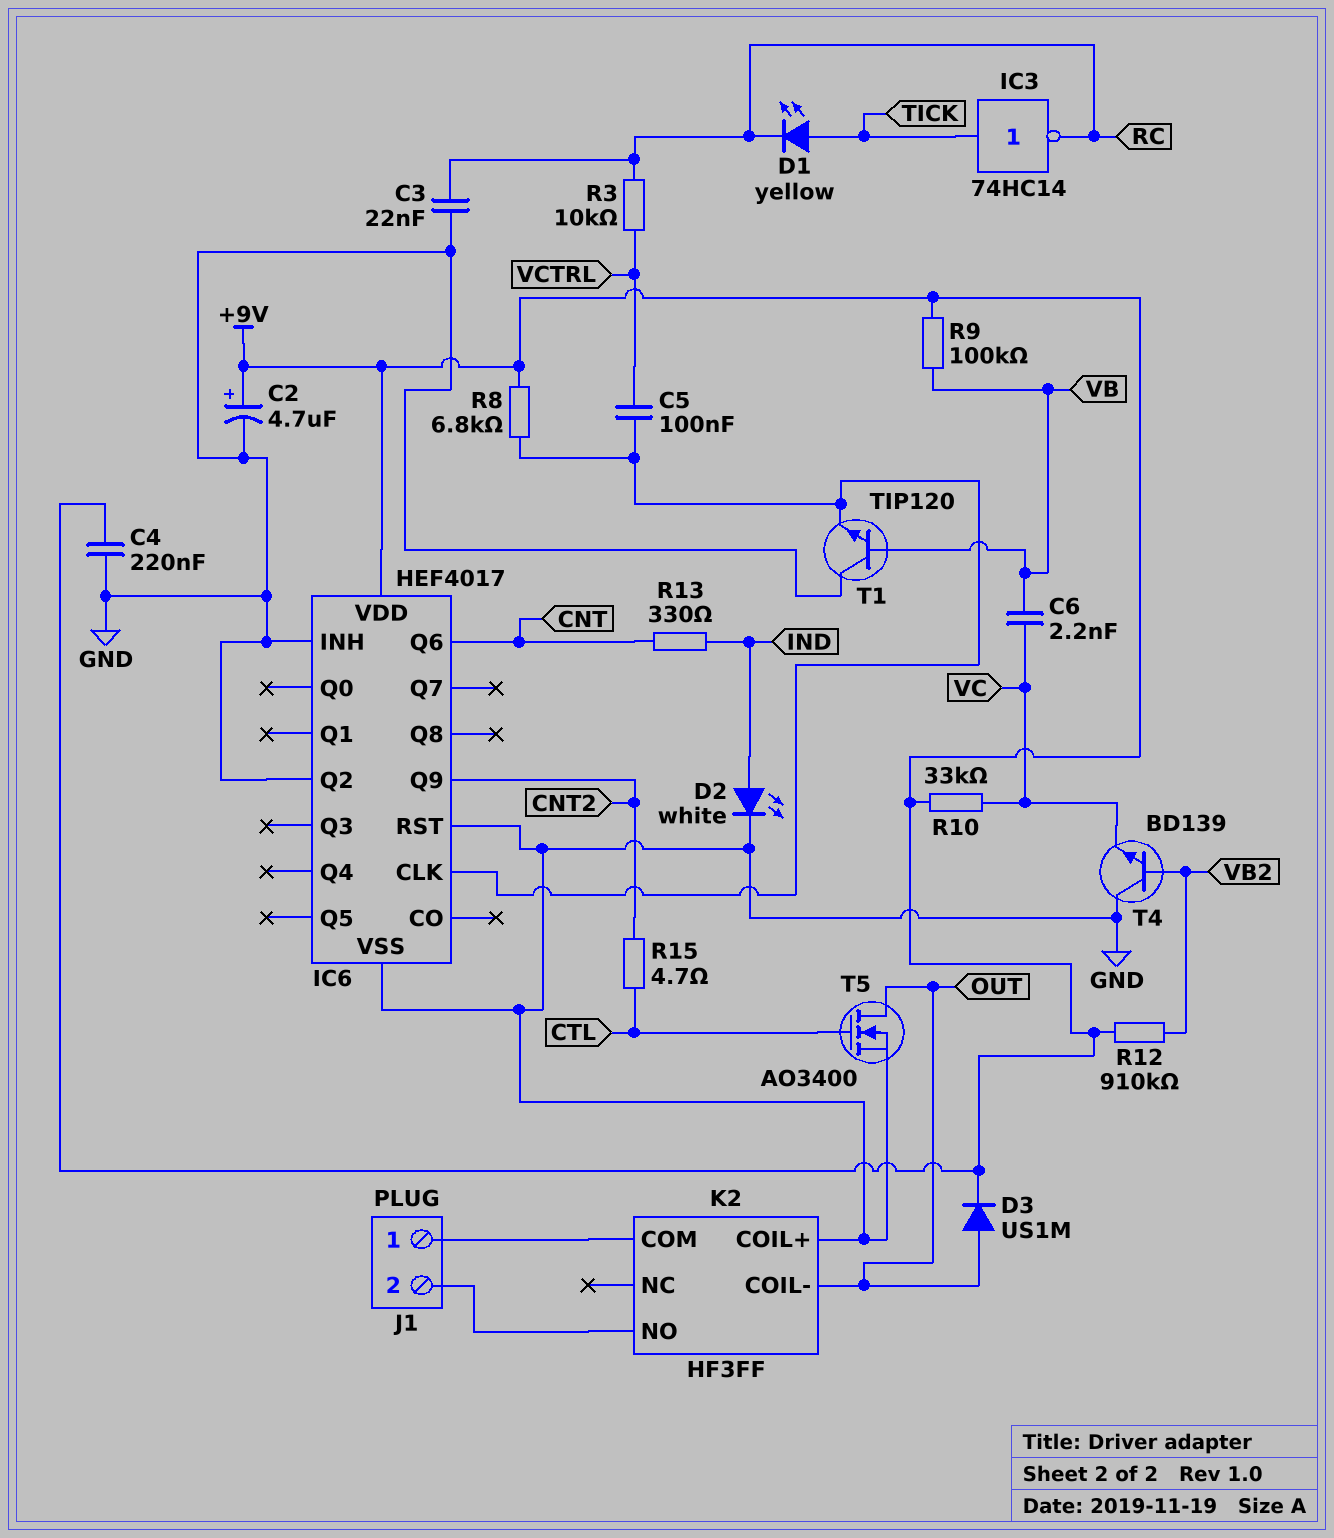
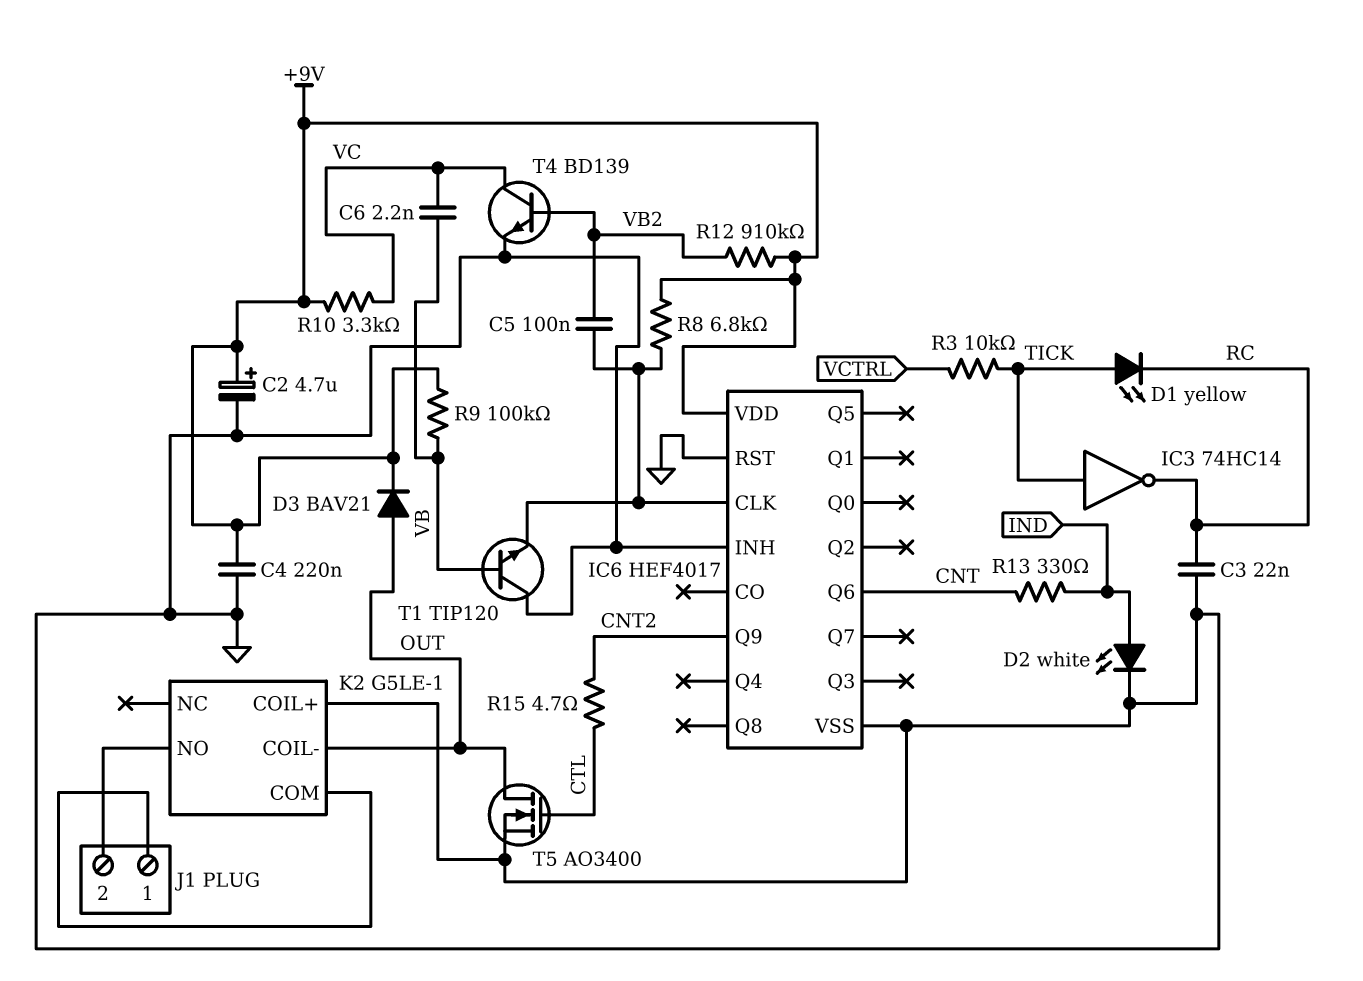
C5: 100nF (IC6/CLK, VCTRL) -> 100nF (IC6/CLK, VB2)
D3: diode US1M (A OUT, K +9V) -> diode BAV21 (A OUT, K +9V)
IC6 pin Q2: GND -> none
K2: HF3FF -> G5LE-1
R3: 10k (RC, VCTRL) -> 10k (TICK, VCTRL)
R10: 33k (+9V, VC) -> 3.3k (+9V, VC)
T4: NPN BD139 (B VB2, C GND, E VC) -> NPN BD139 (B VB2, C VC, E GND)

